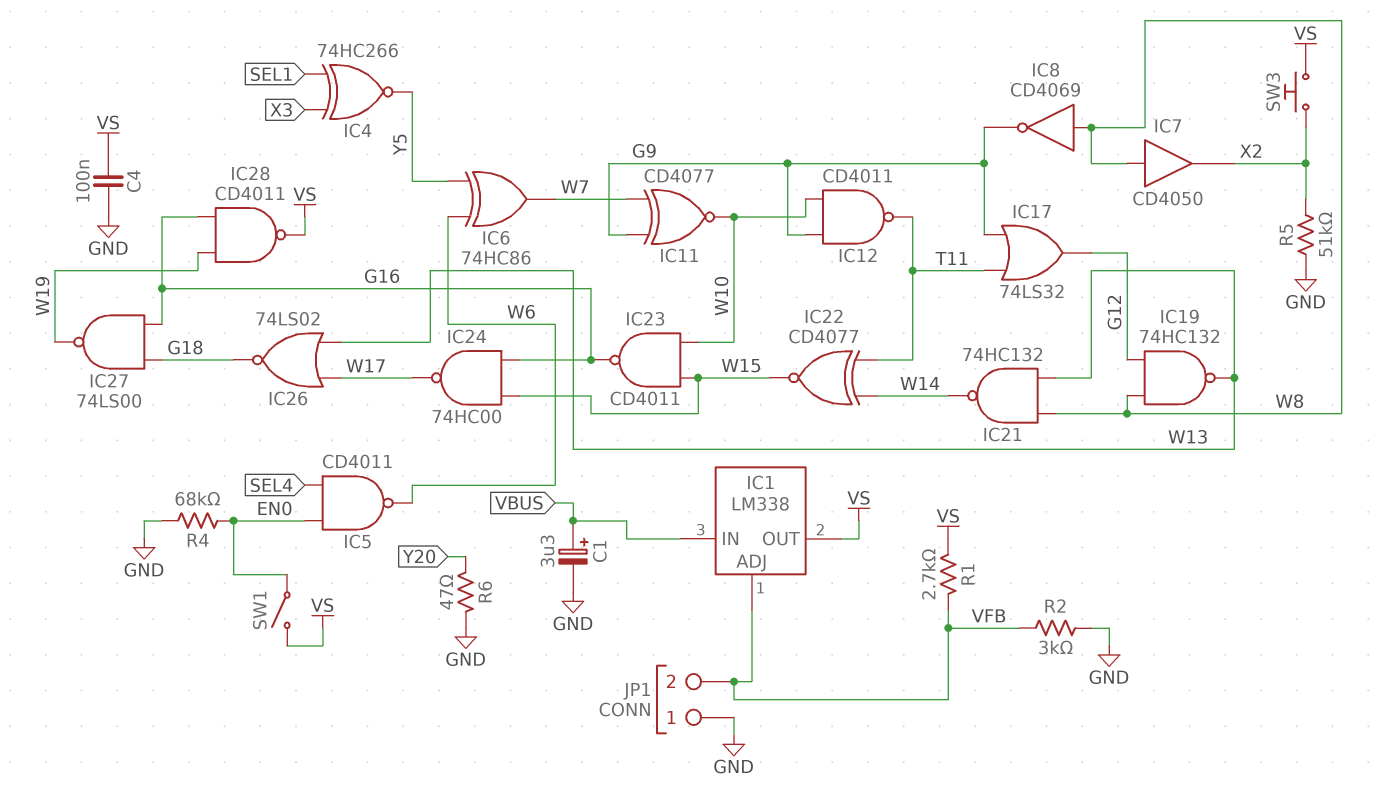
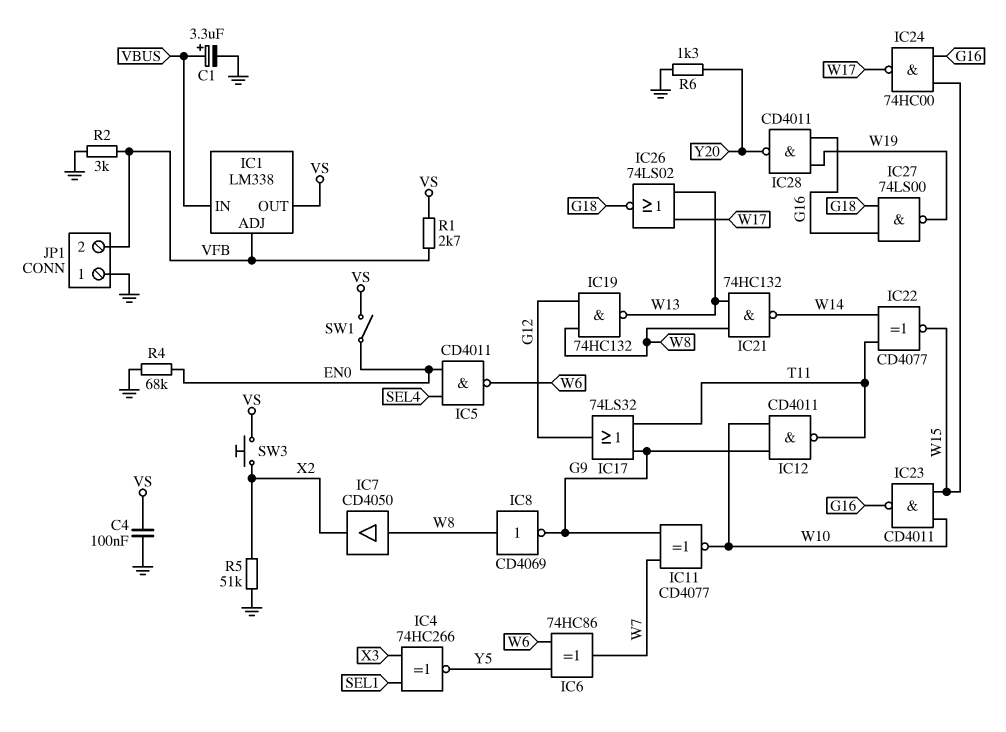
IC28: NAND CD4011 (in G16, in W19, out VS) -> NAND CD4011 (in G16, in W19, out Y20)
R6: 47 (GND, Y20) -> 1.3k (GND, Y20)

